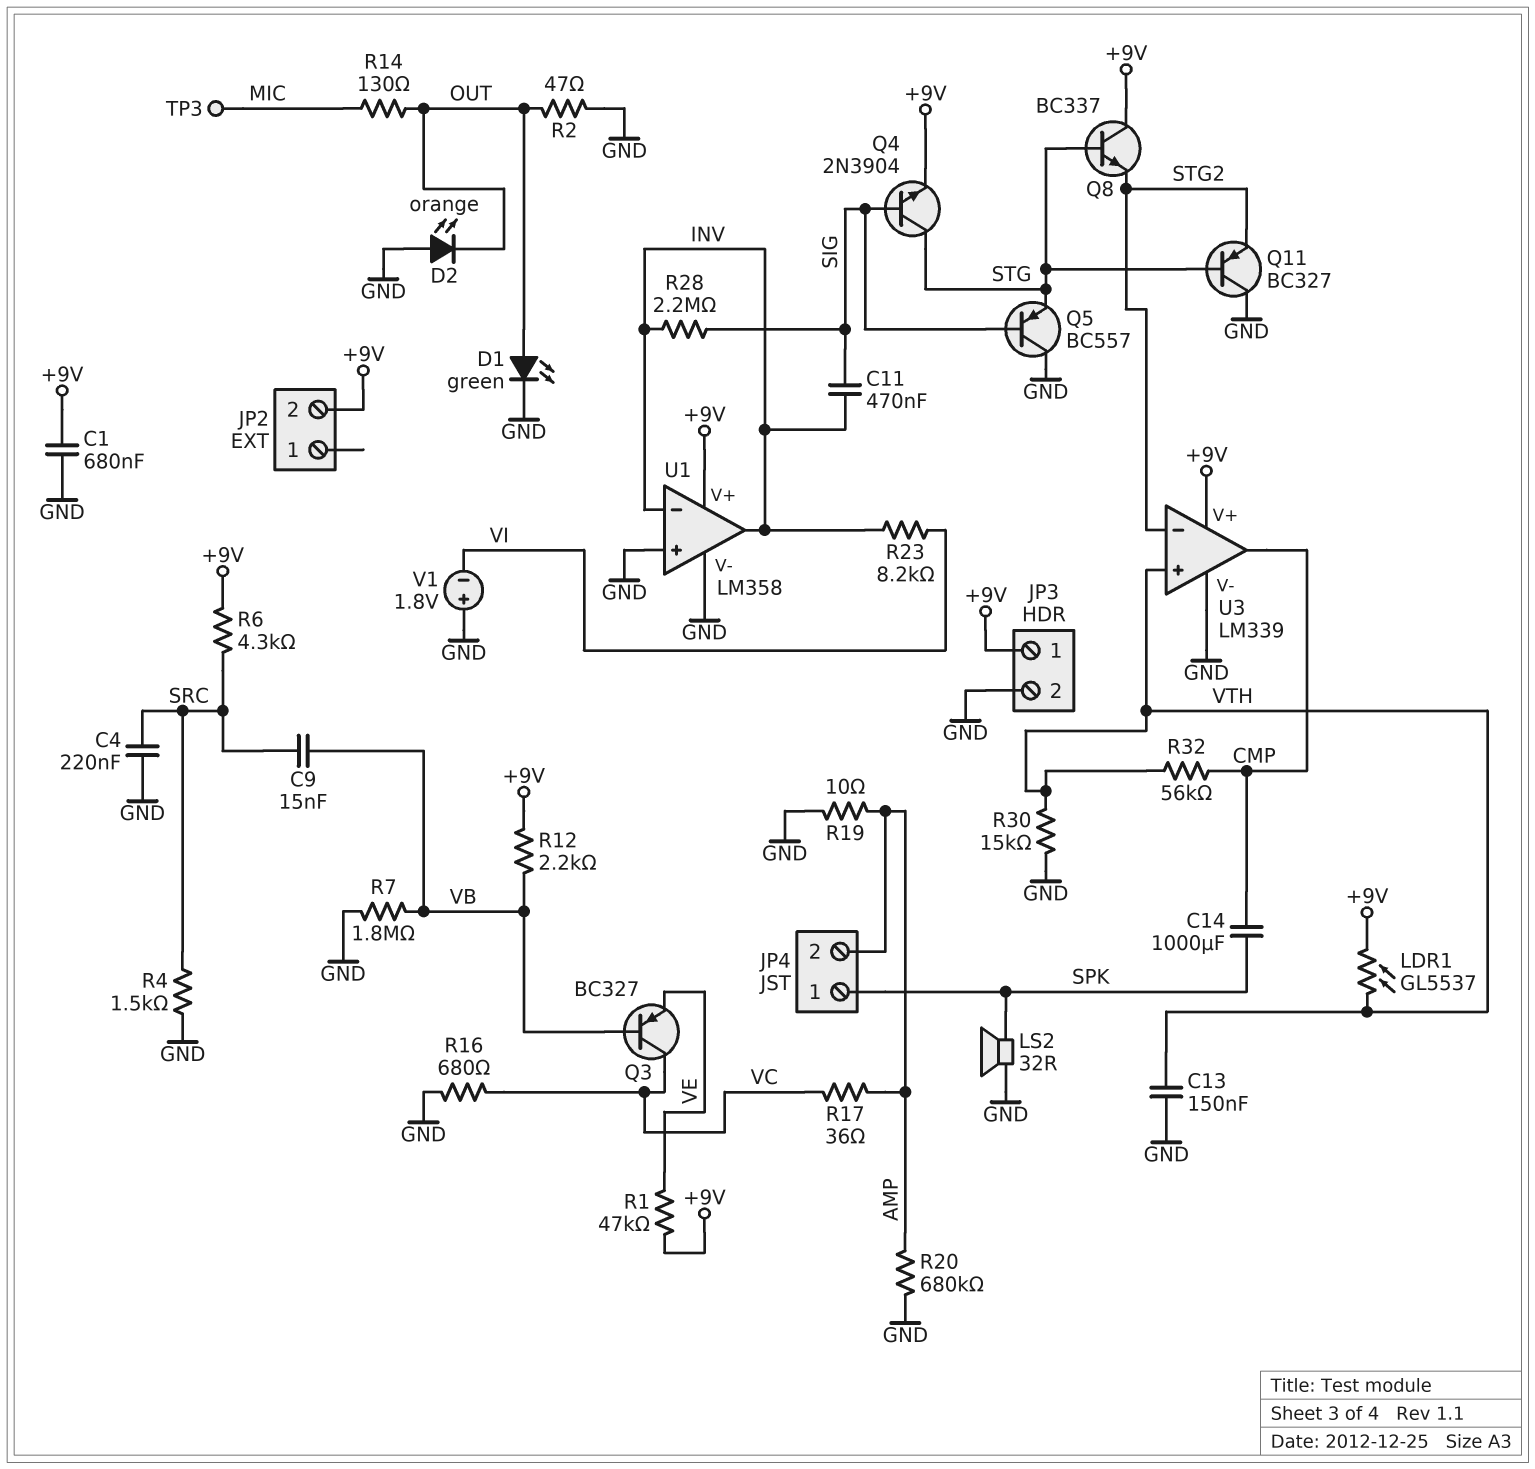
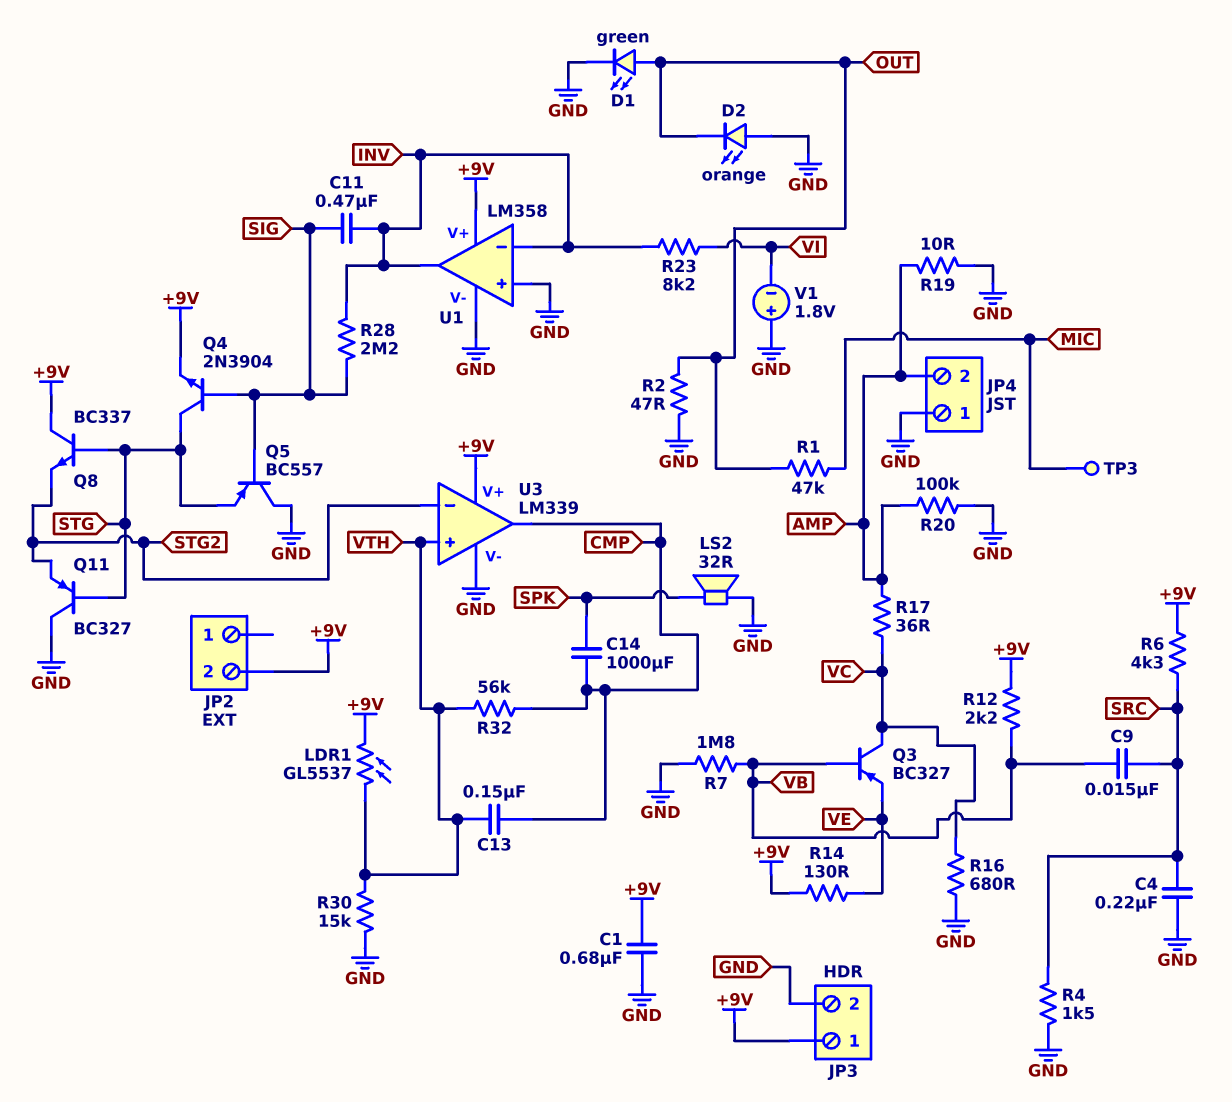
C13: 150nF (GND, VTH) -> 150nF (CMP, VTH)
JP4 pin 1: SPK -> GND
R1: 47k (+9V, VE) -> 47k (MIC, OUT)
R14: 130 (MIC, OUT) -> 130 (+9V, VE)
R20: 680k (AMP, GND) -> 100k (AMP, GND)

